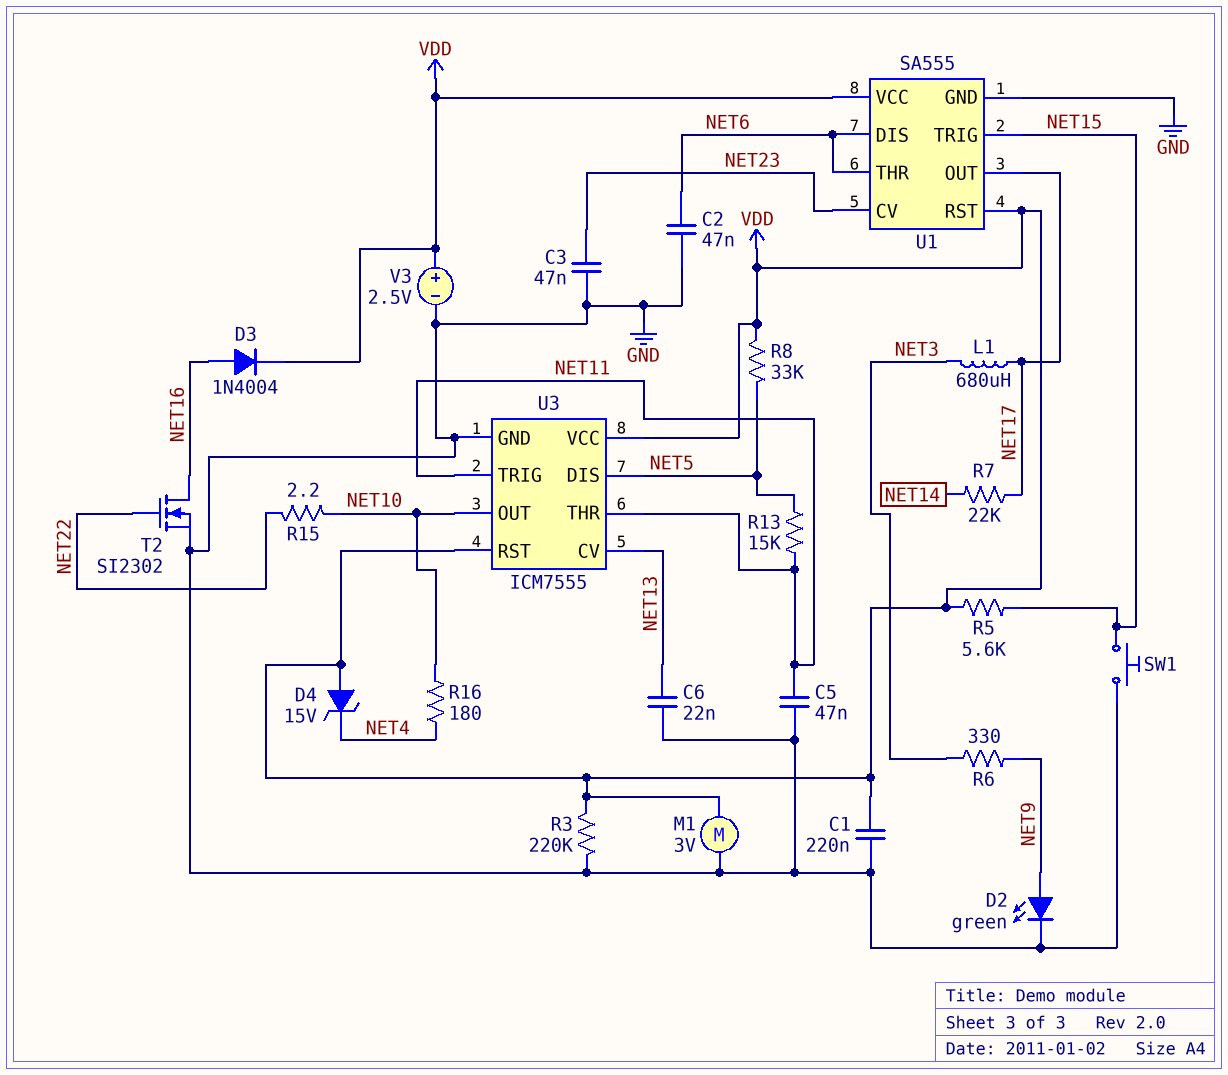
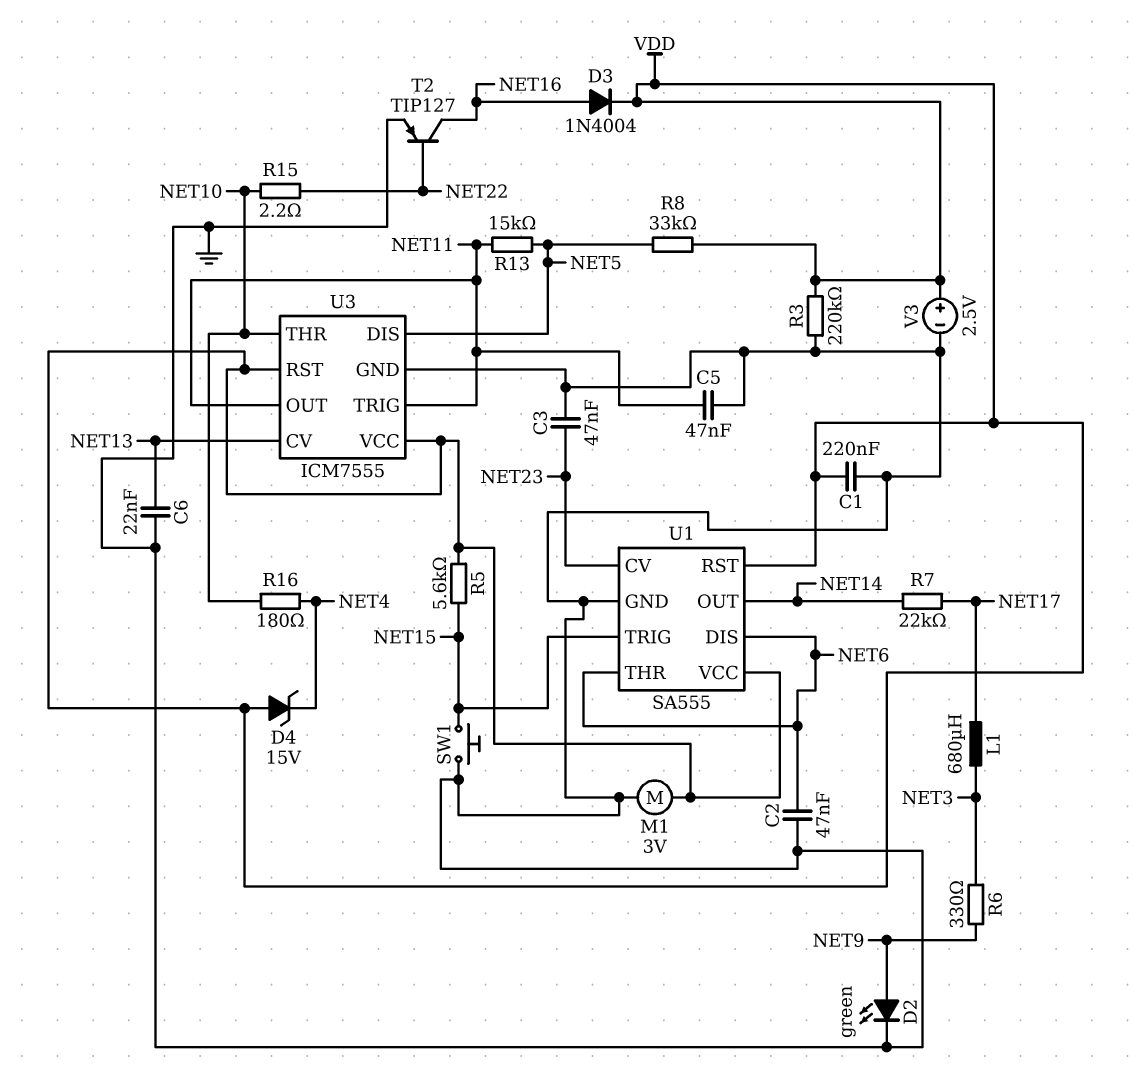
T2: NMOS SI2302 (G NET22, D NET16, S GND) -> PNP TIP127 (B NET22, C NET16, E GND)
U1 pin OUT: NET17 -> NET14
U3 pin OUT: NET10 -> NET11
U3 pin THR: NET11 -> NET10

